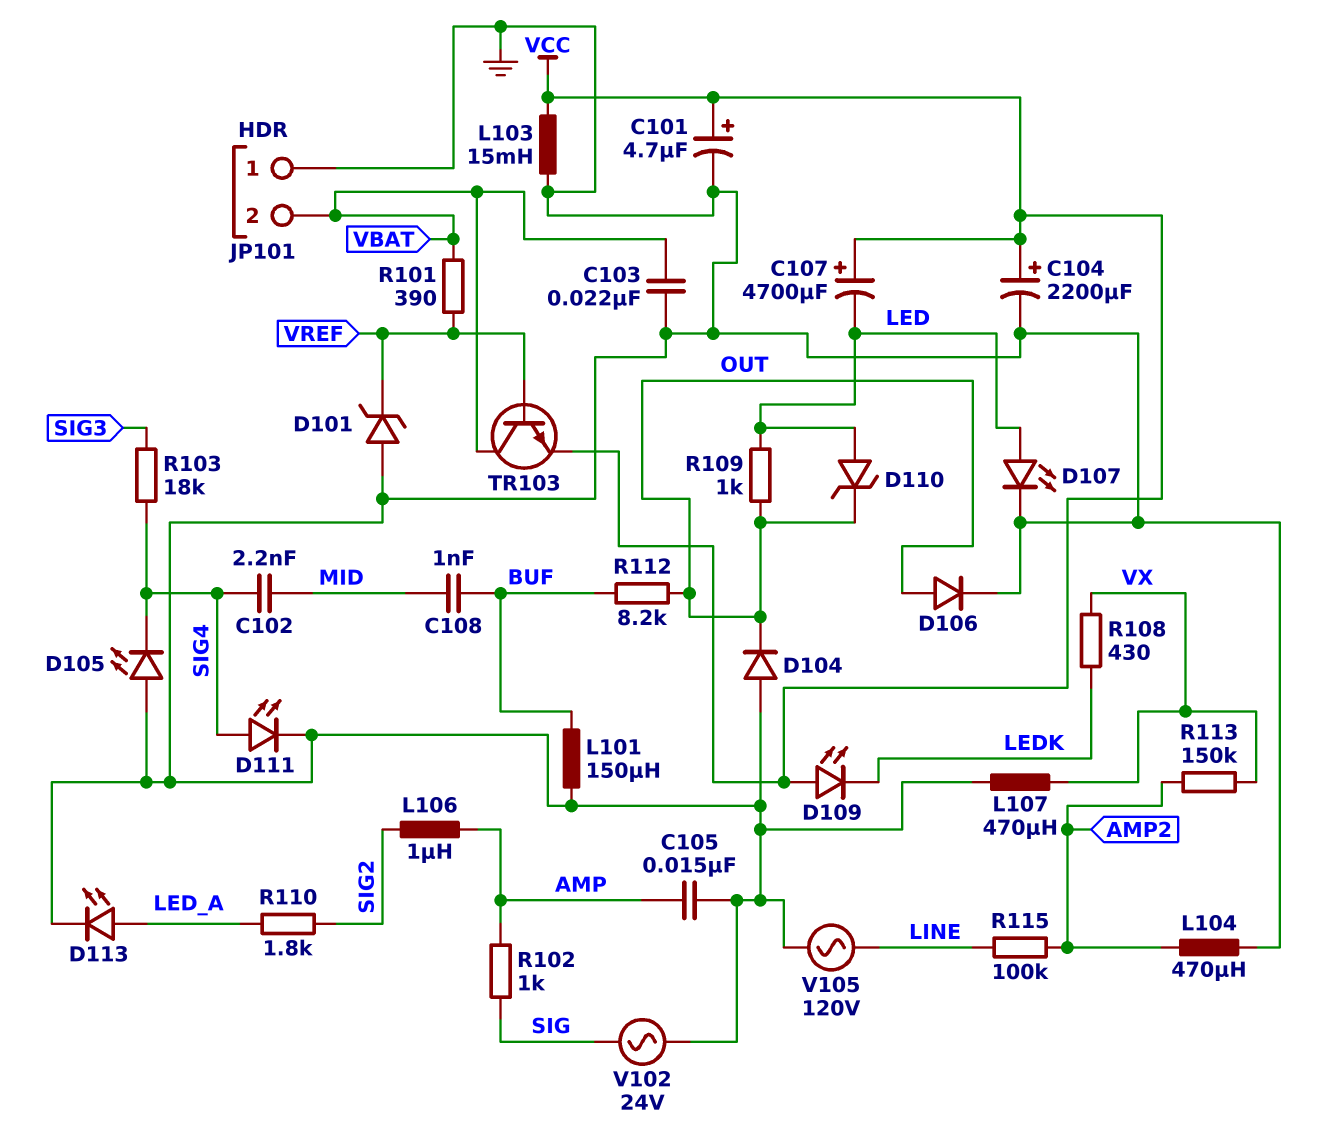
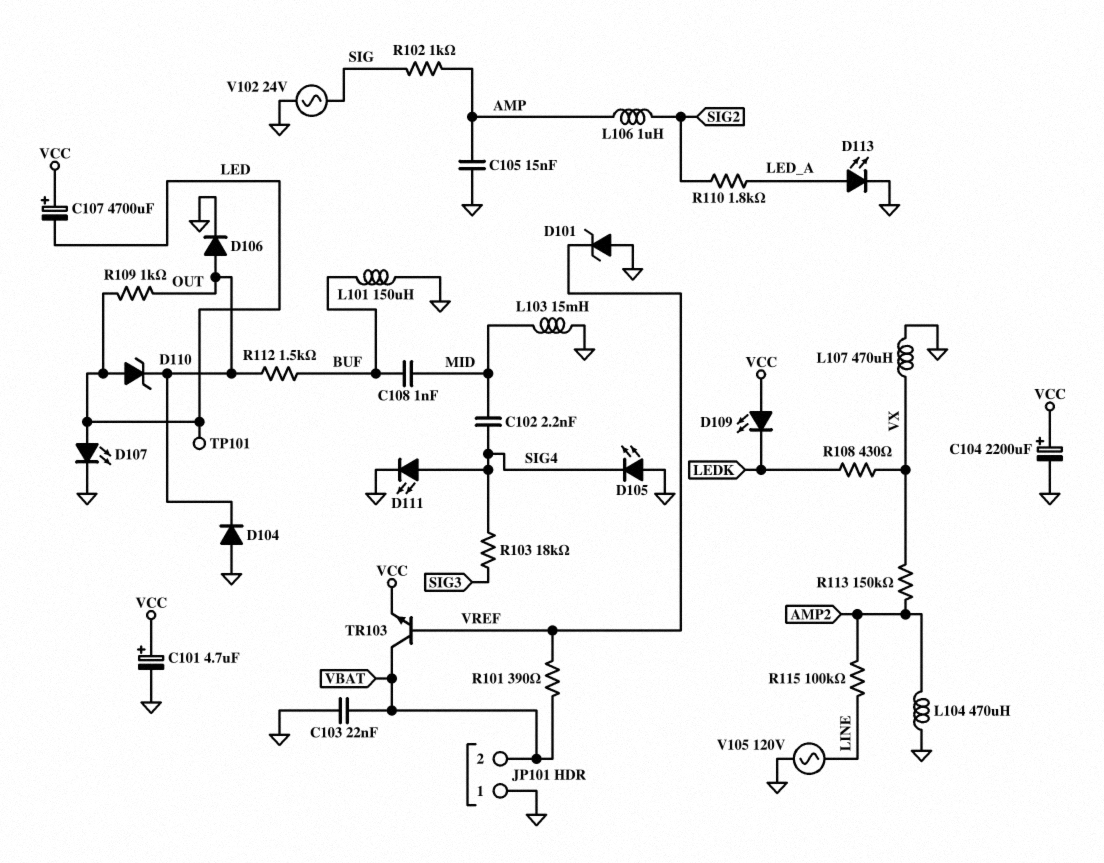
L103: 15mH (GND, VCC) -> 15mH (GND, MID)
R112: 8.2k (BUF, OUT) -> 1.5k (BUF, OUT)
TP101: none -> test point (LED)

